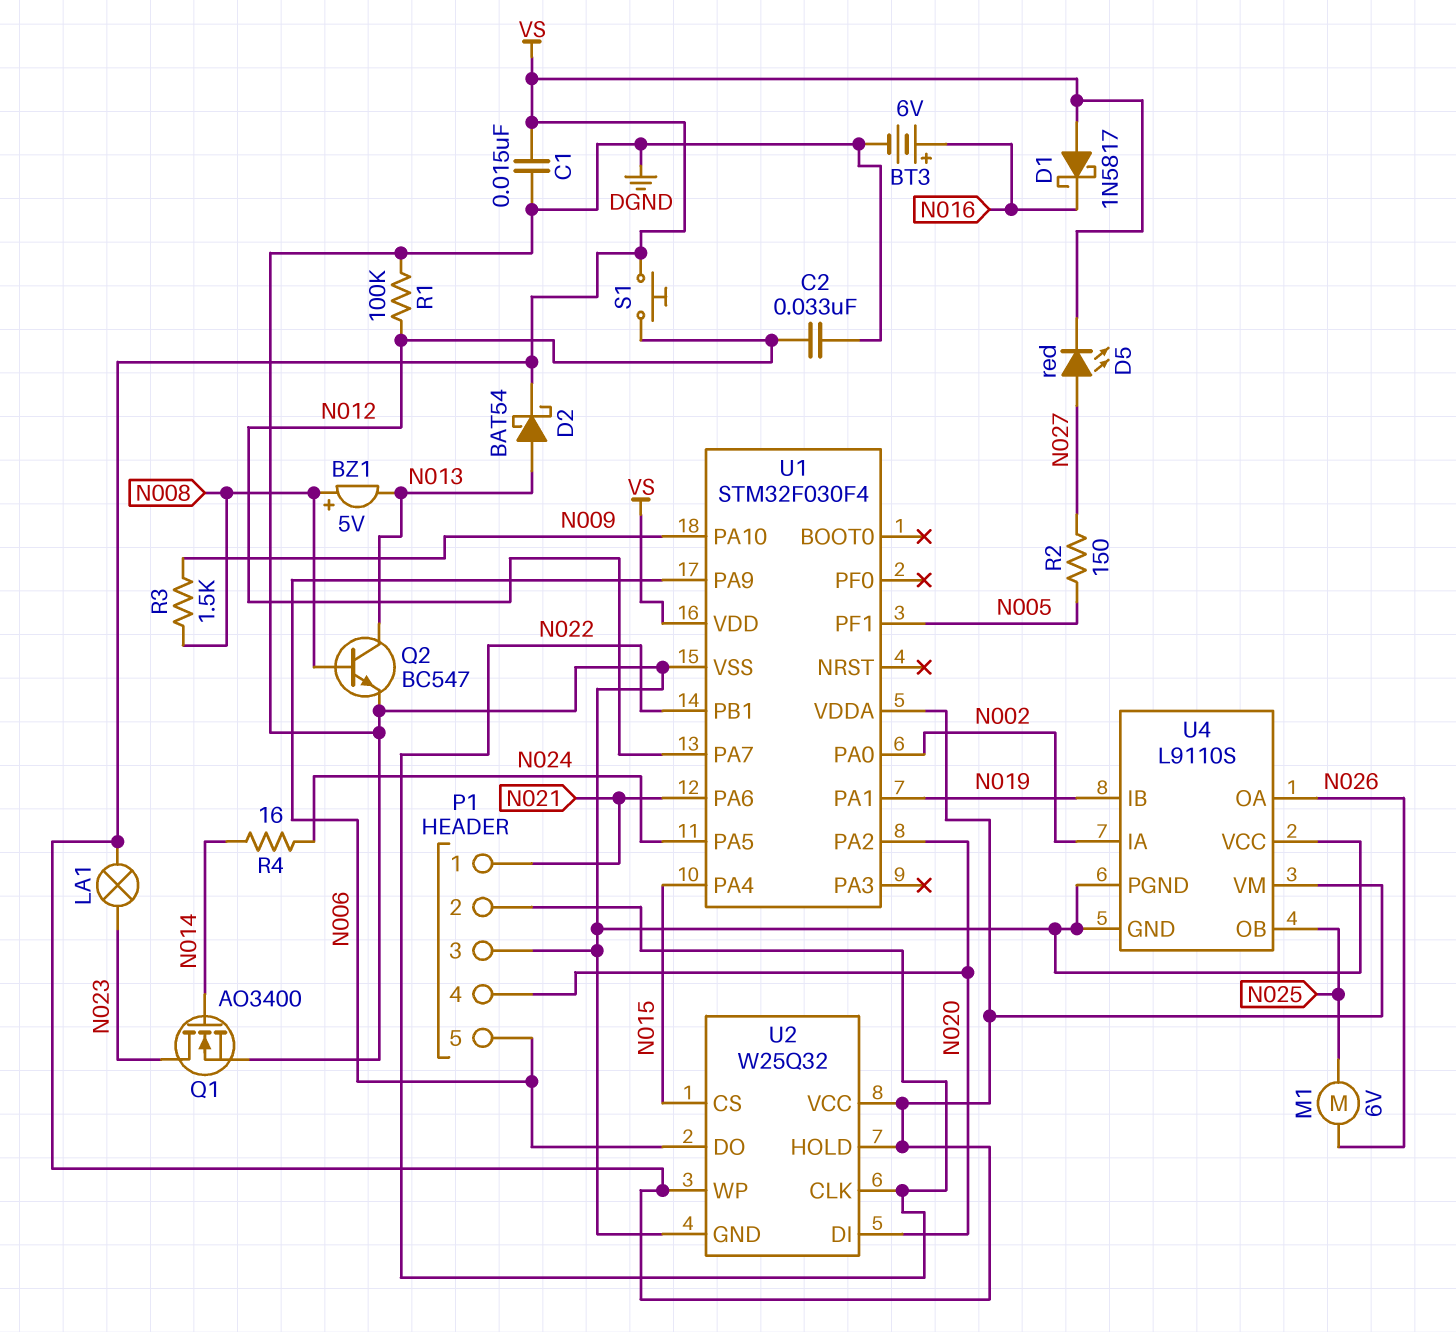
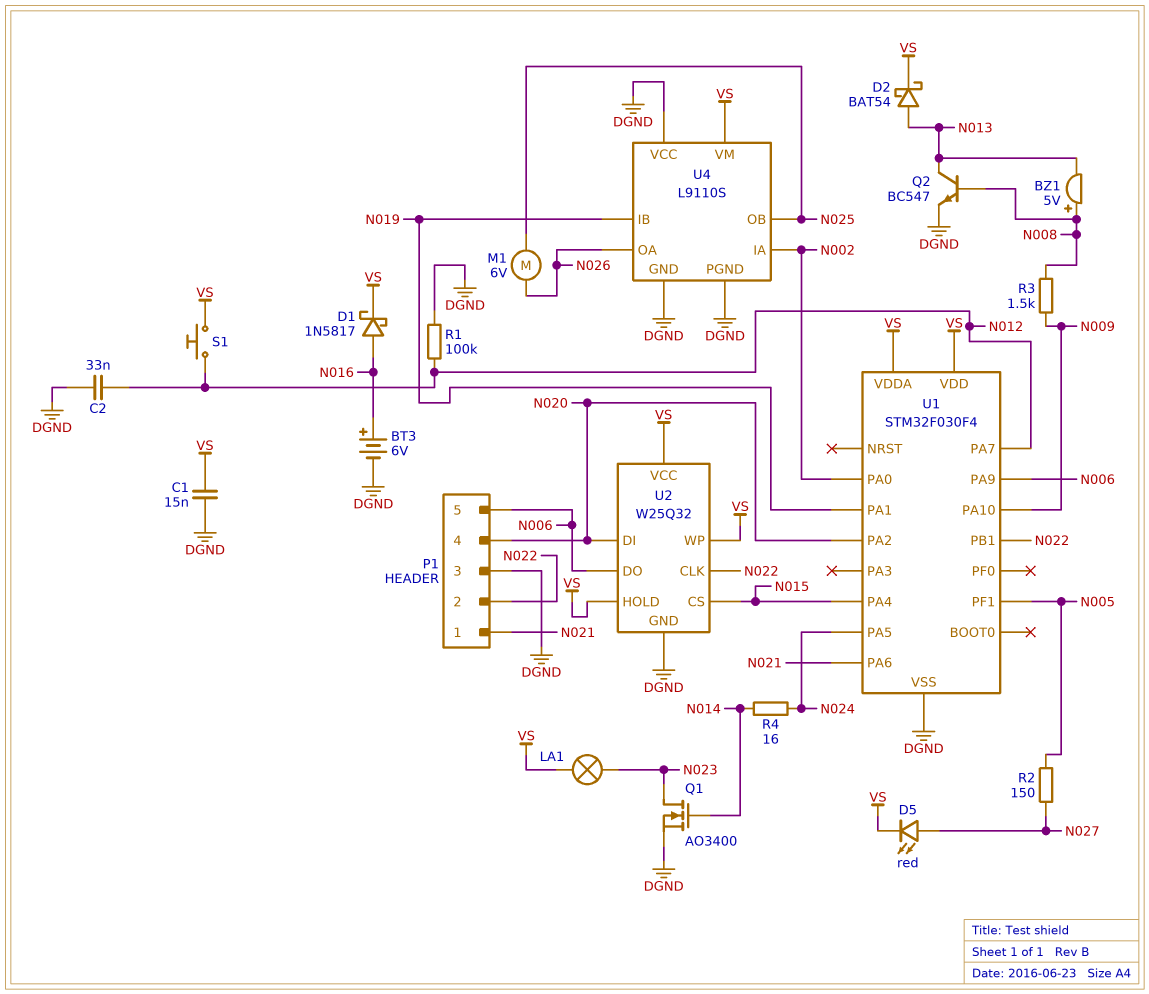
D1: schottky 1N5817 (A VS, K N016) -> schottky 1N5817 (A N016, K VS)

